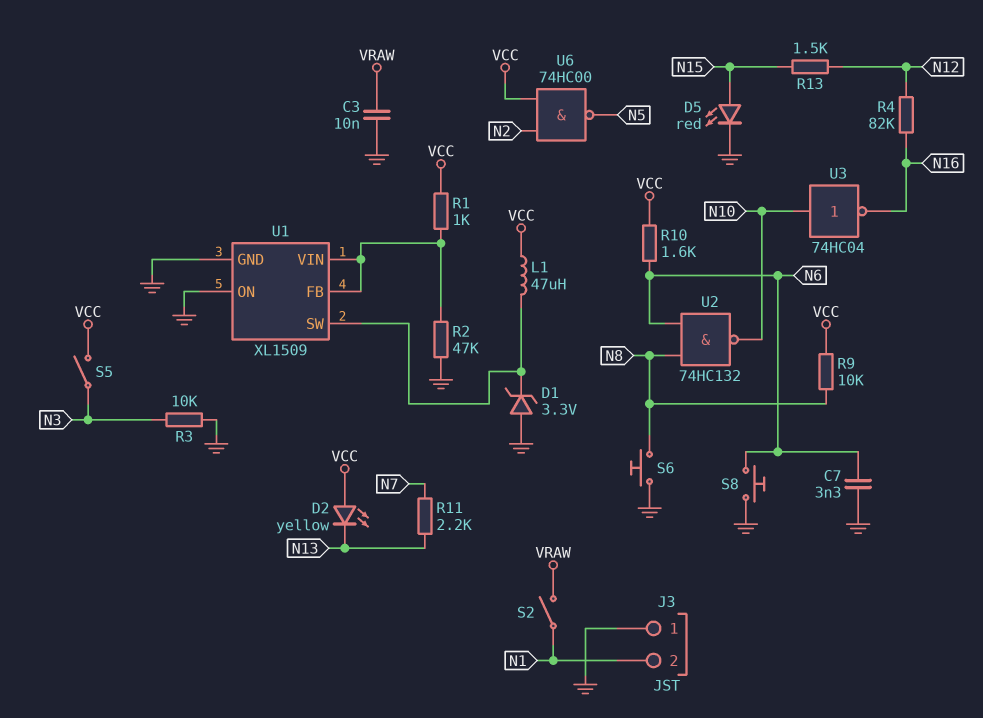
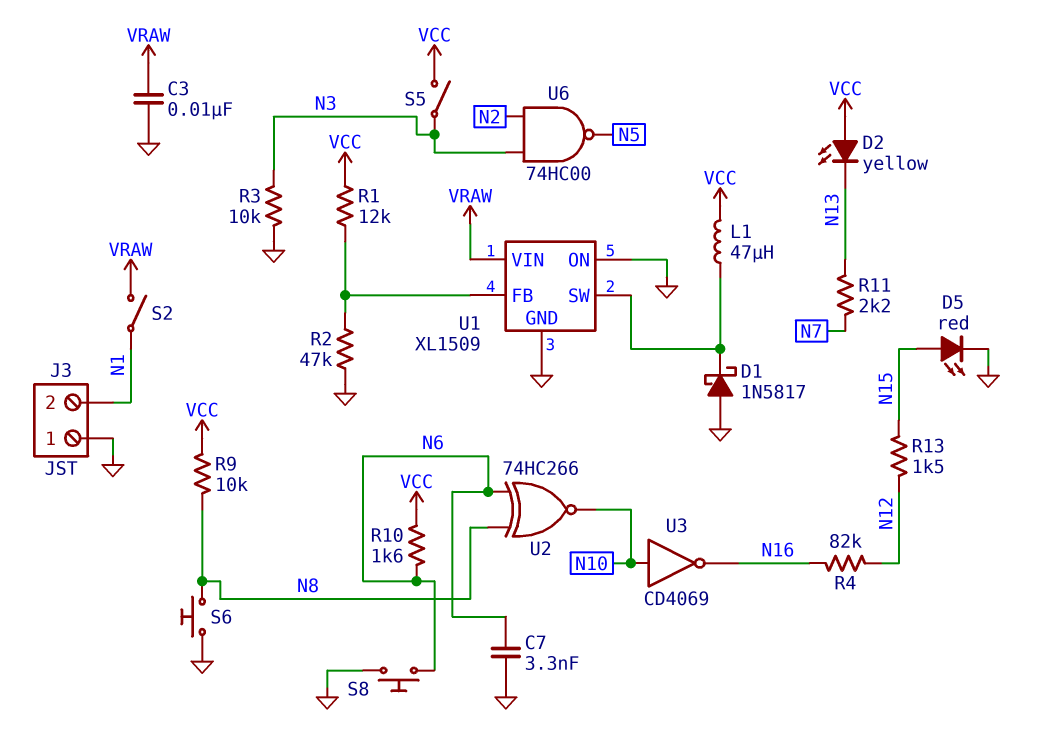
D1: zener 3.3V (A GND, K U1/SW) -> schottky 1N5817 (A GND, K U1/SW)
R1: 1k (U1/FB, VCC) -> 12k (U1/FB, VCC)
U1 pin VIN: U1/FB -> VRAW
U2: NAND 74HC132 (in N6, in N8, out N10) -> XNOR 74HC266 (in N6, in N8, out N10)
U3: NOT 74HC04 (in N10, out N16) -> NOT CD4069 (in N10, out N16)
U6: NAND 74HC00 (in N2, in VCC, out N5) -> NAND 74HC00 (in N2, in N3, out N5)

